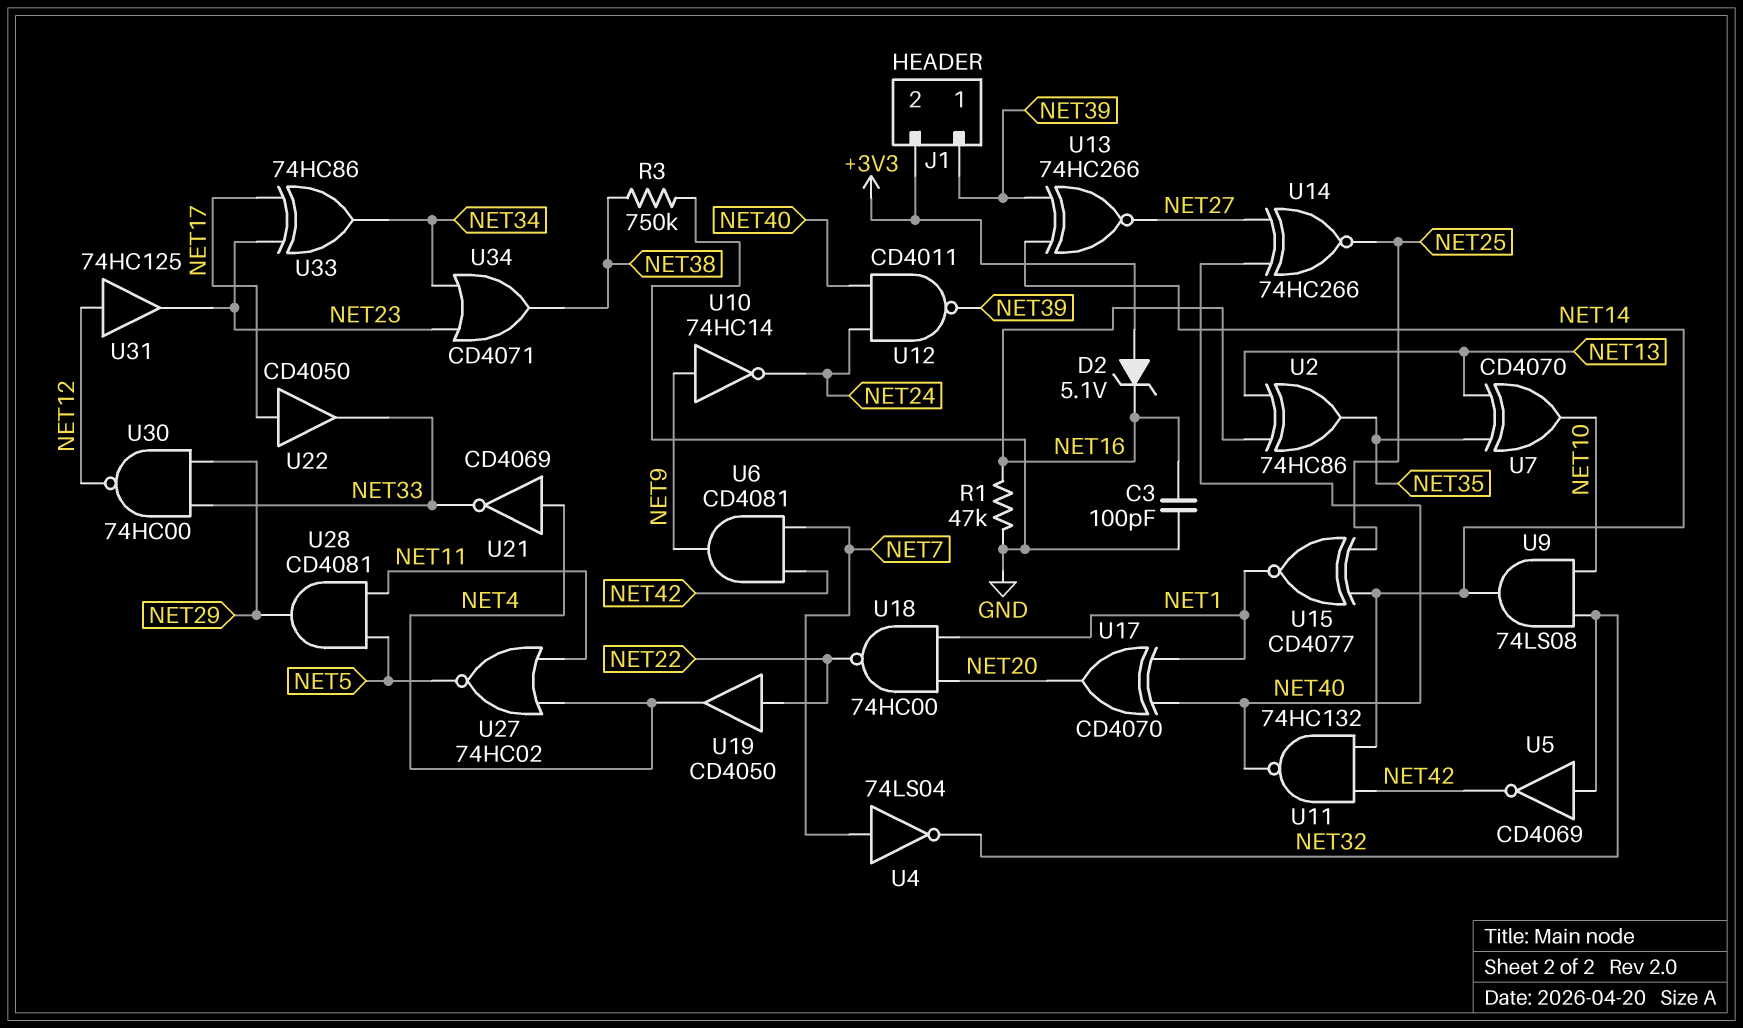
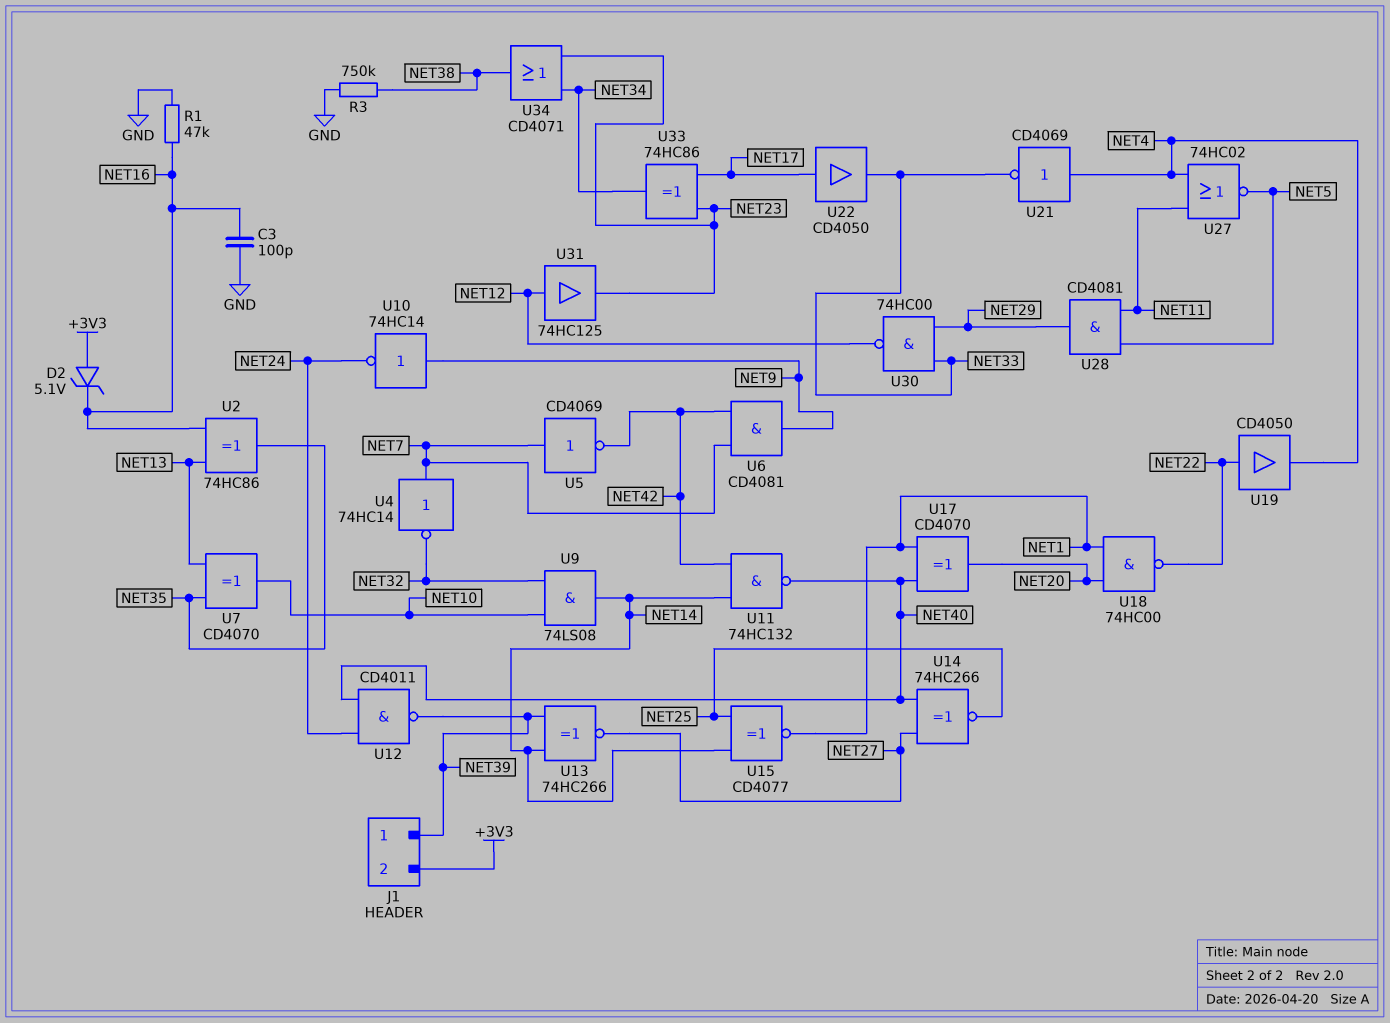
U4: NOT 74LS04 (in NET7, out NET32) -> NOT 74HC14 (in NET7, out NET32)
U5: NOT CD4069 (in NET32, out NET42) -> NOT CD4069 (in NET7, out NET42)

